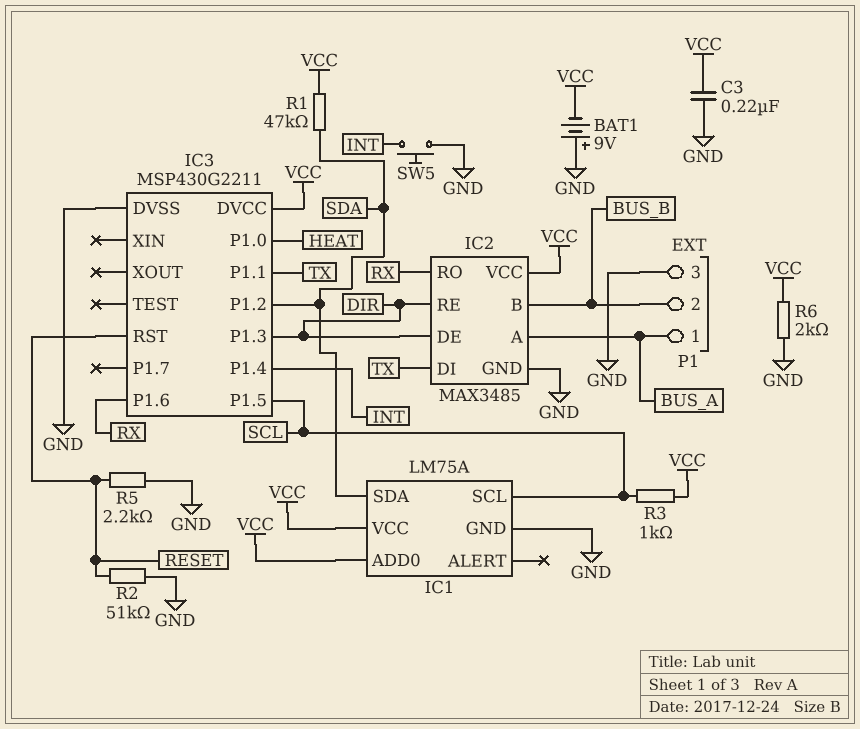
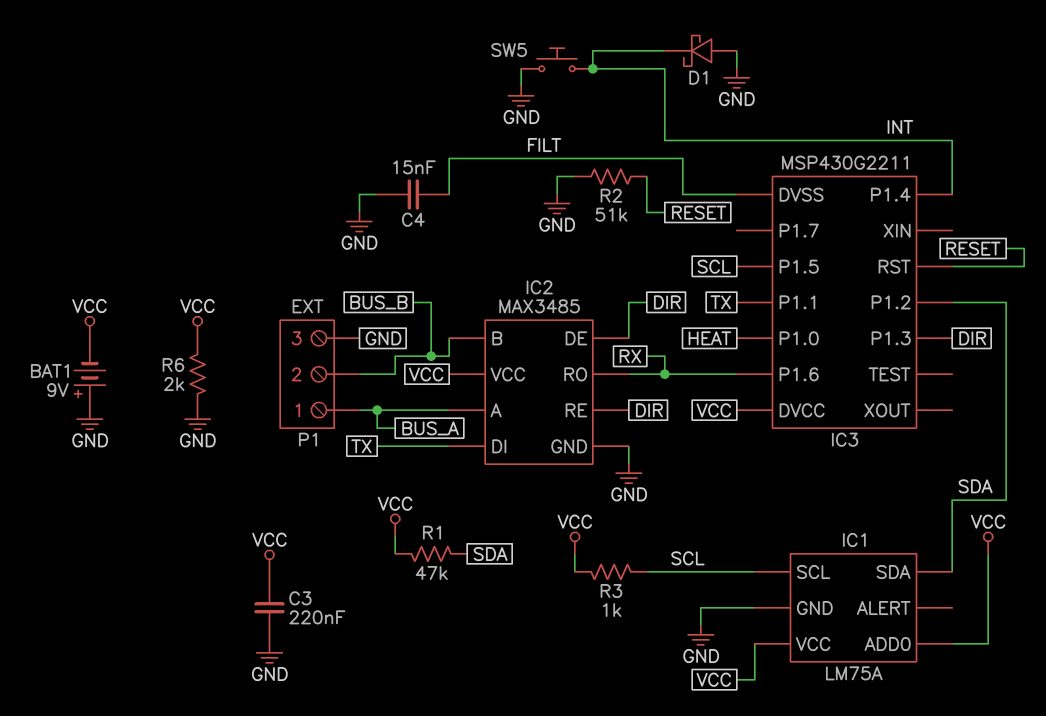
C4: none -> 15nF (FILT, GND)
D1: none -> schottky (A GND, K INT)
IC3 pin DVSS: GND -> FILT
R5: 2.2k (GND, RESET) -> none

